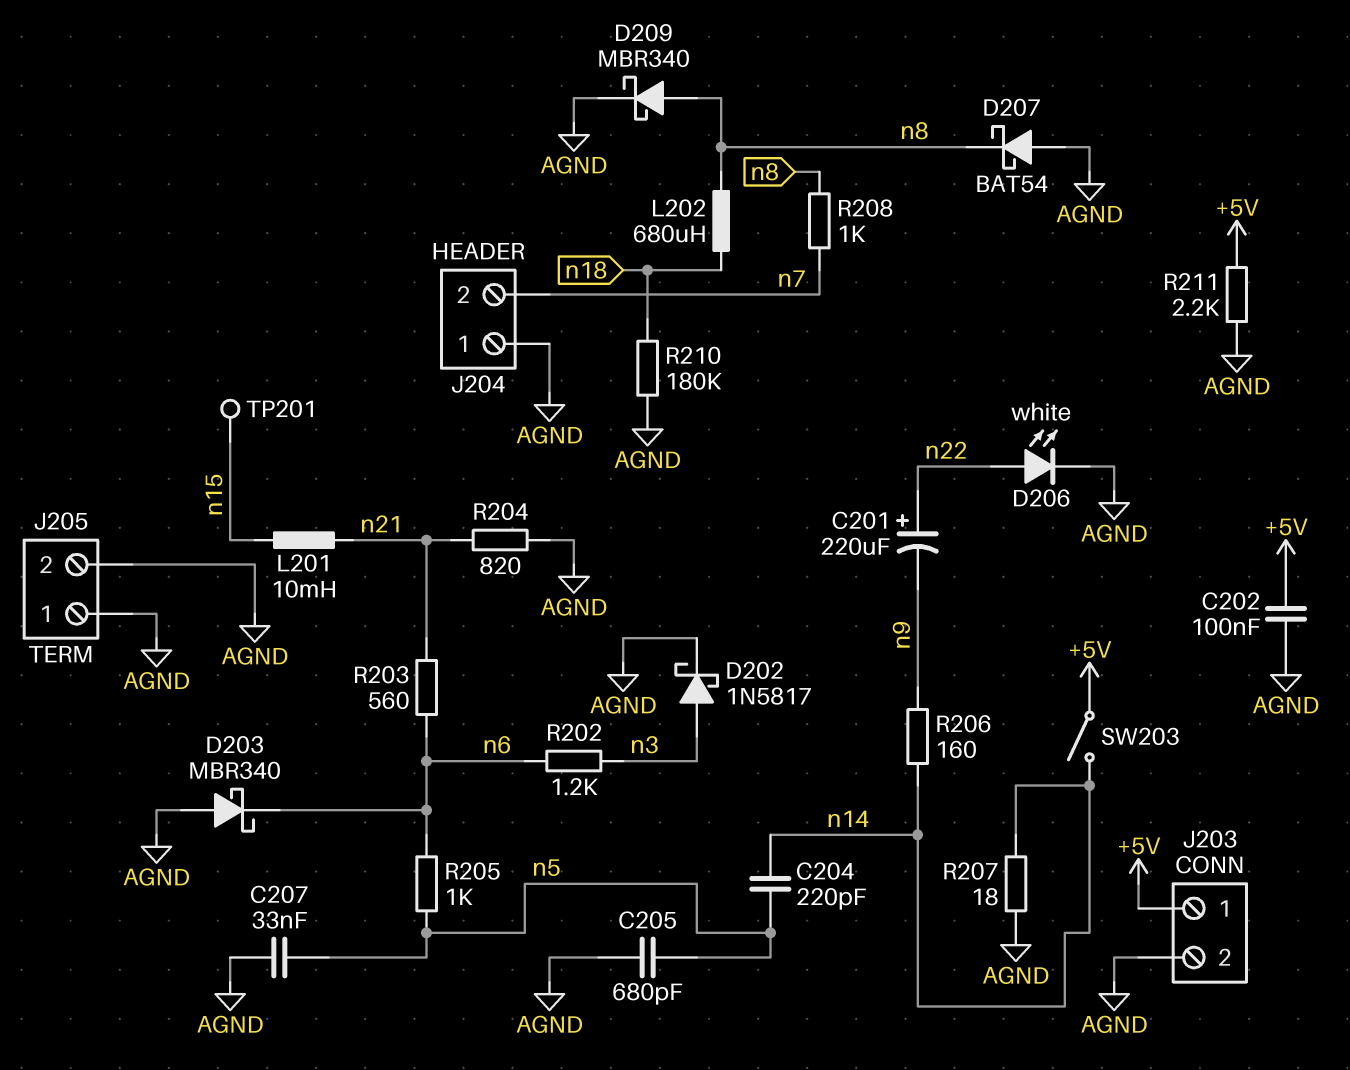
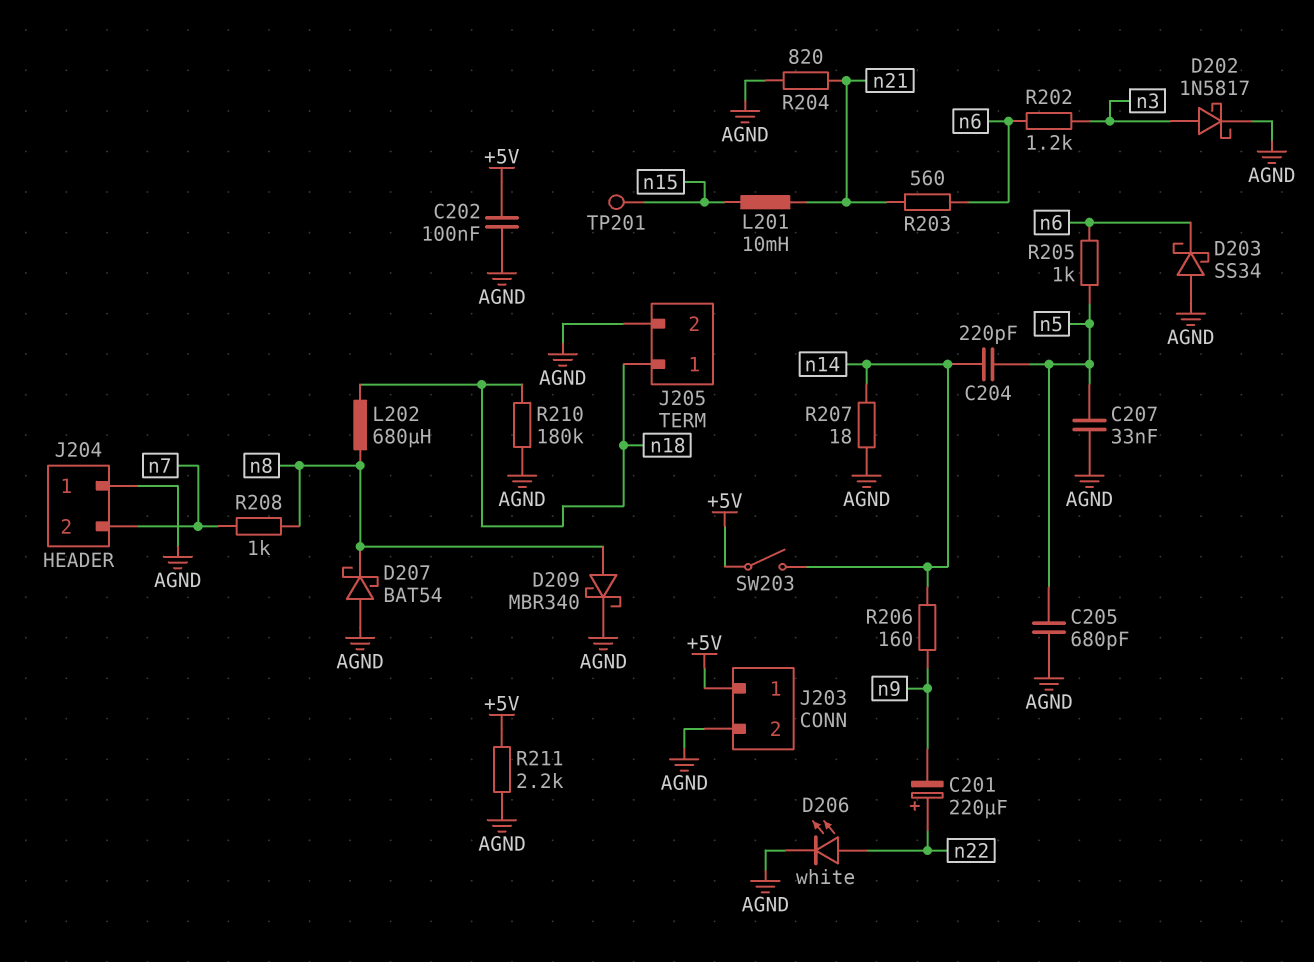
D203: schottky MBR340 (A AGND, K n6) -> schottky SS34 (A AGND, K n6)
J205 pin 1: AGND -> n18

